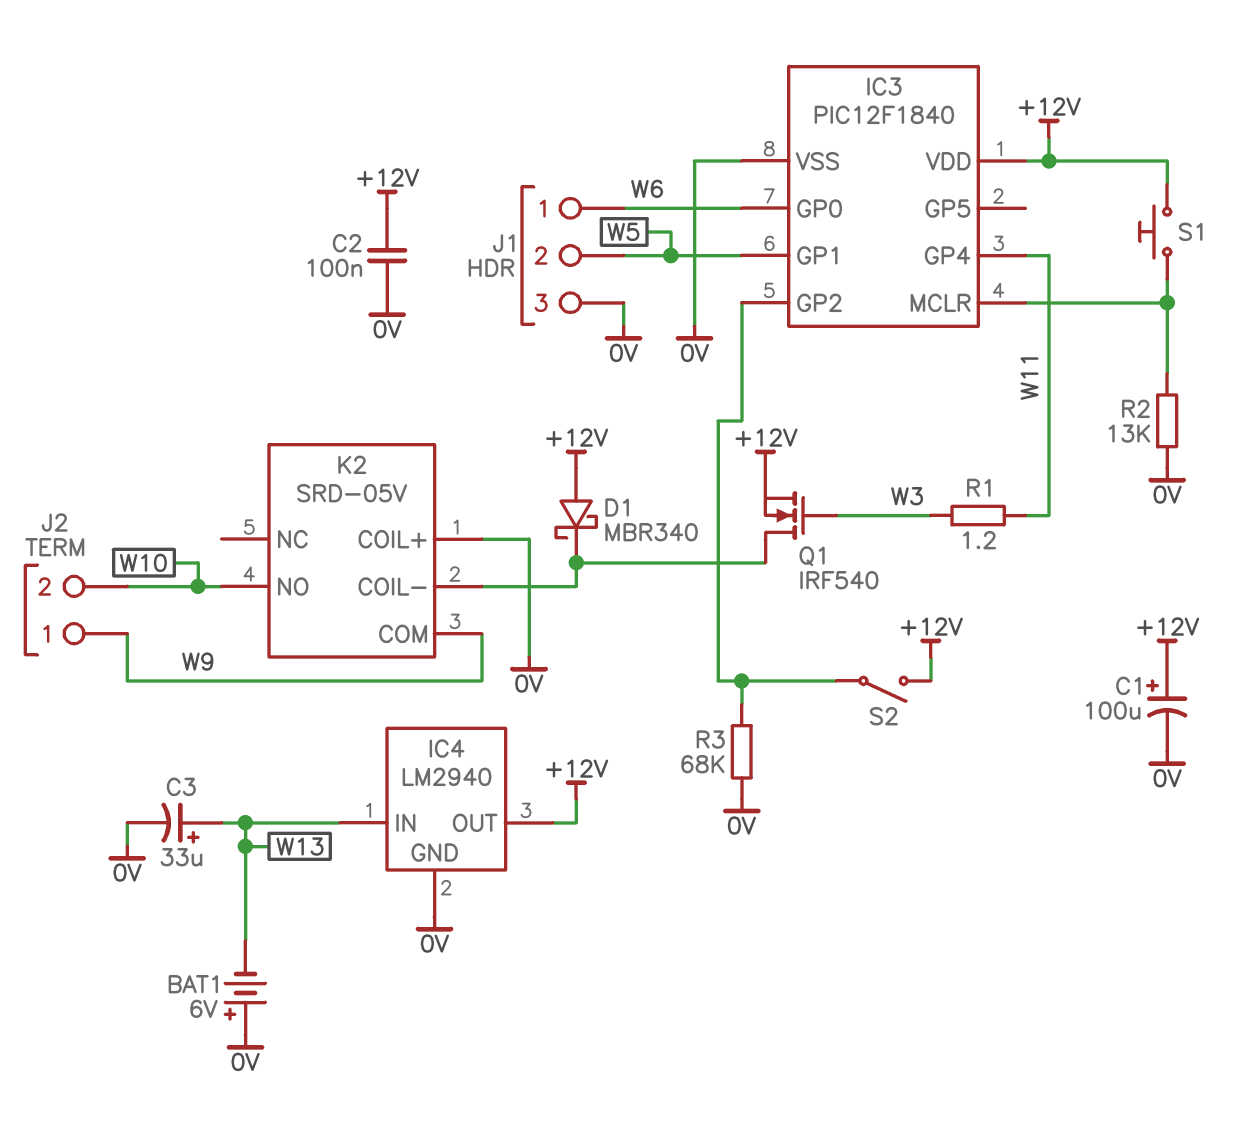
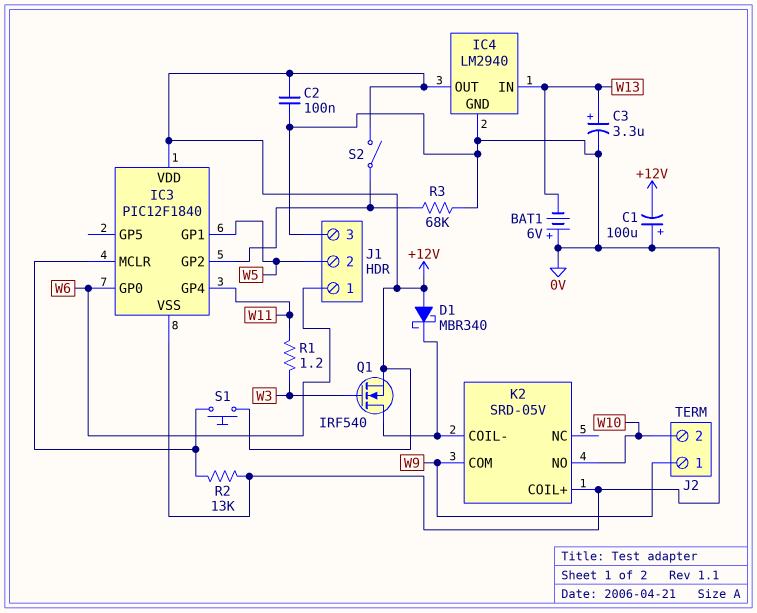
C1: 100uF (plus +12V, minus 0V) -> 100uF (plus 0V, minus +12V)
C3: 33uF (plus W13, minus 0V) -> 3.3uF (plus W13, minus 0V)

